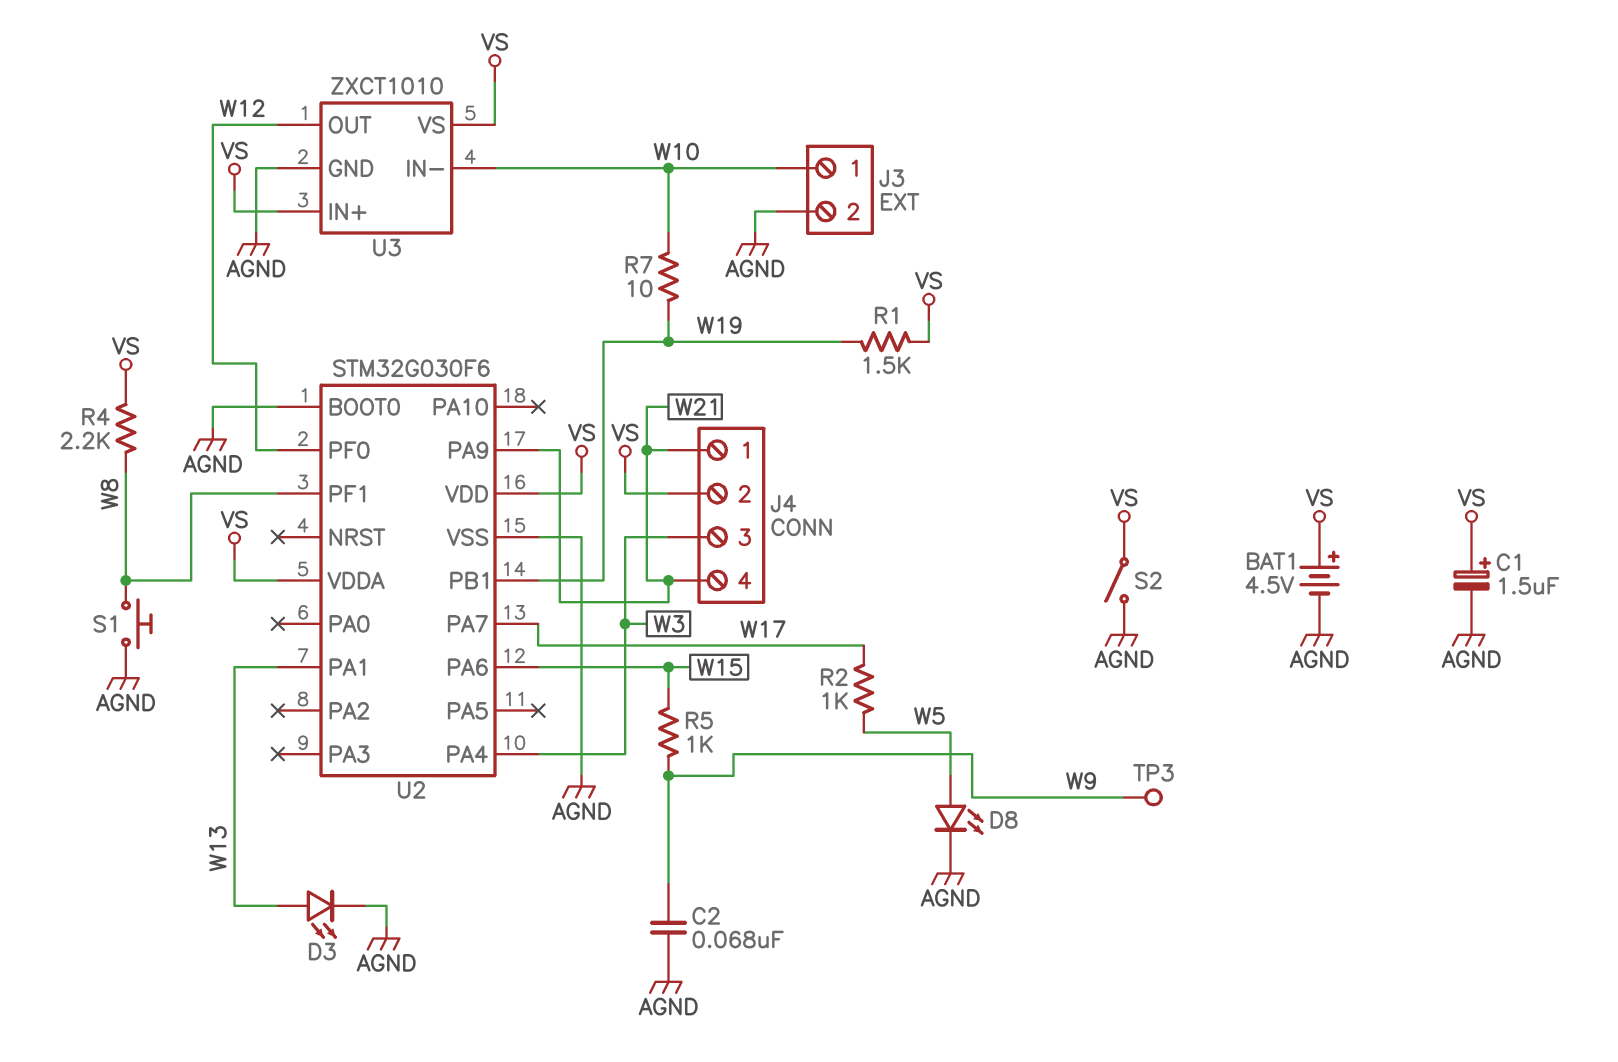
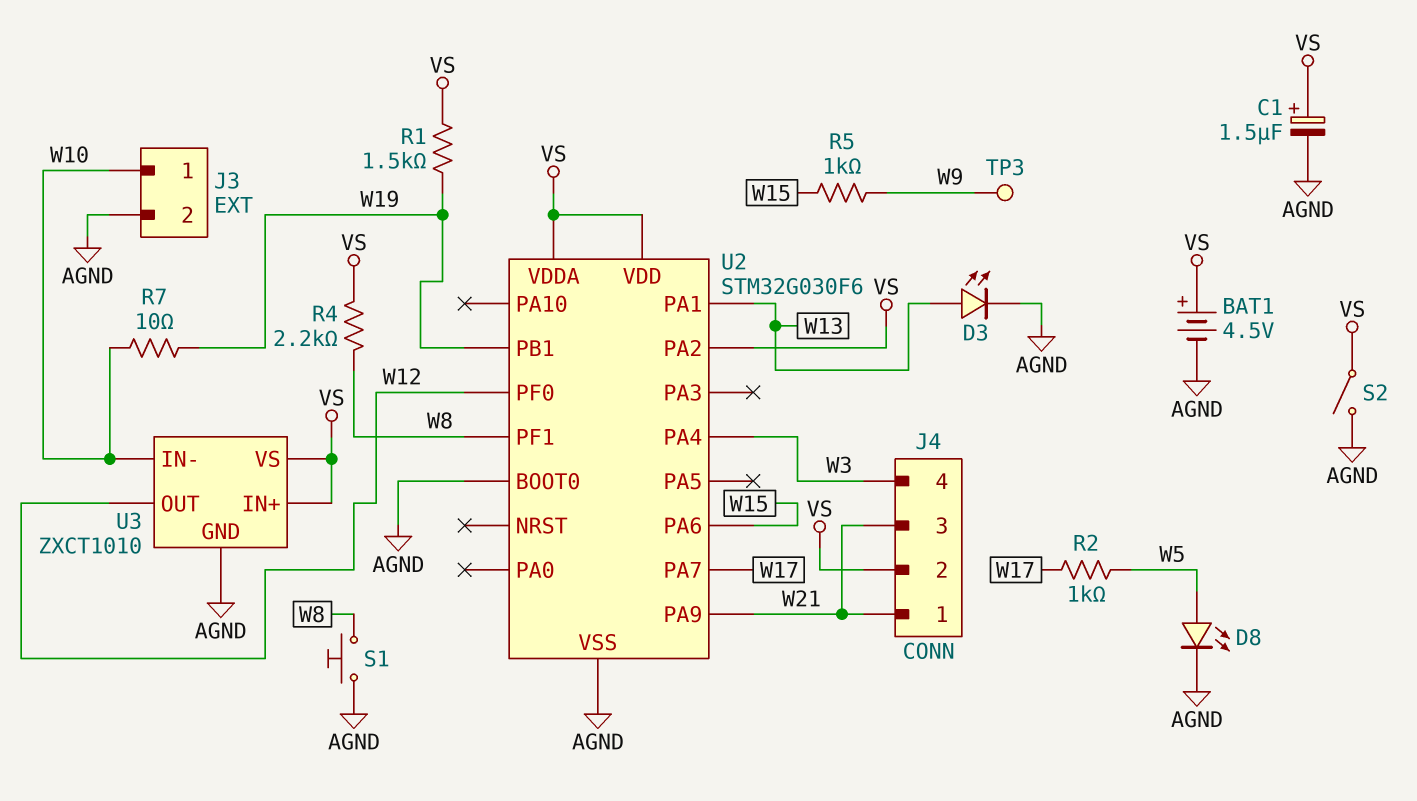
C2: 68nF (AGND, W9) -> none
J4 pin 3: W3 -> W21
J4 pin 4: W21 -> W3
U2 pin PA2: none -> VS

